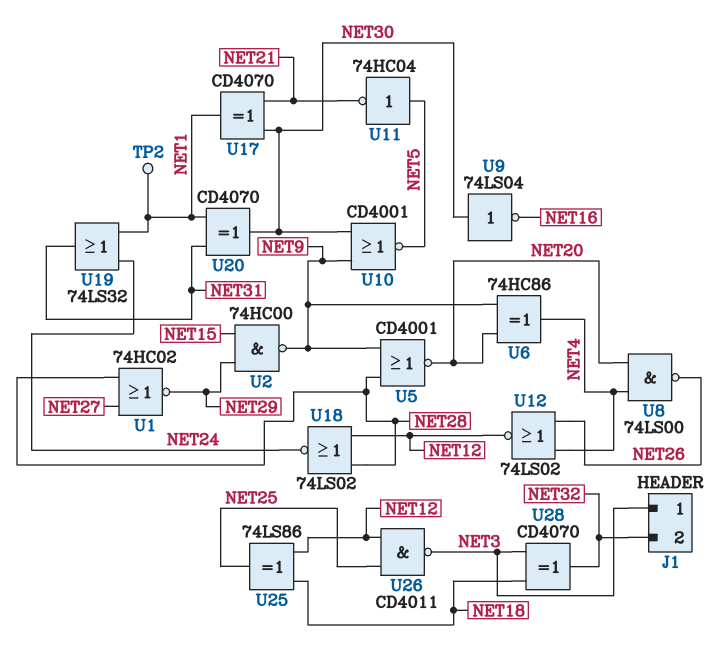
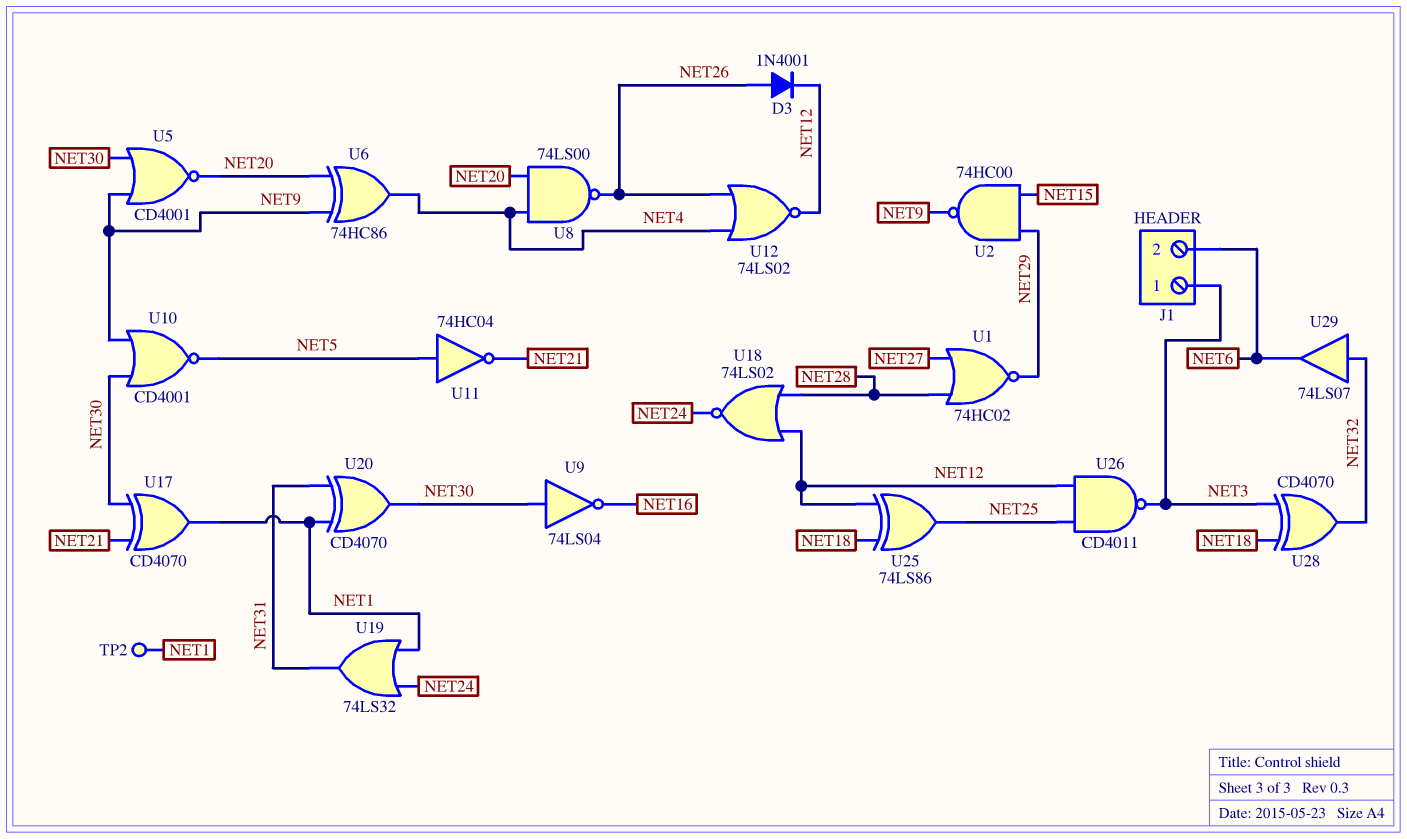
D3: none -> diode 1N4001 (A NET26, K NET12)
J1 pin 2: NET32 -> NET6
U5: NOR CD4001 (in NET9, in NET28, out NET20) -> NOR CD4001 (in NET9, in NET30, out NET20)
U29: none -> buffer 74LS07 (in NET32, out NET6)

